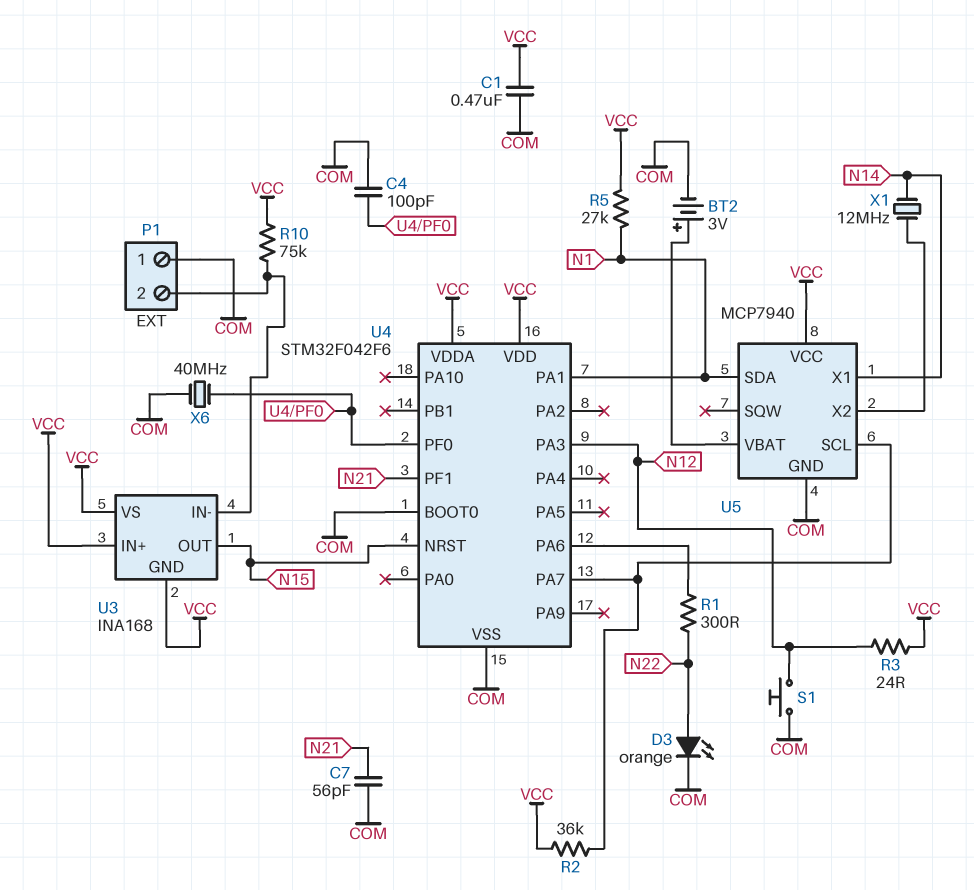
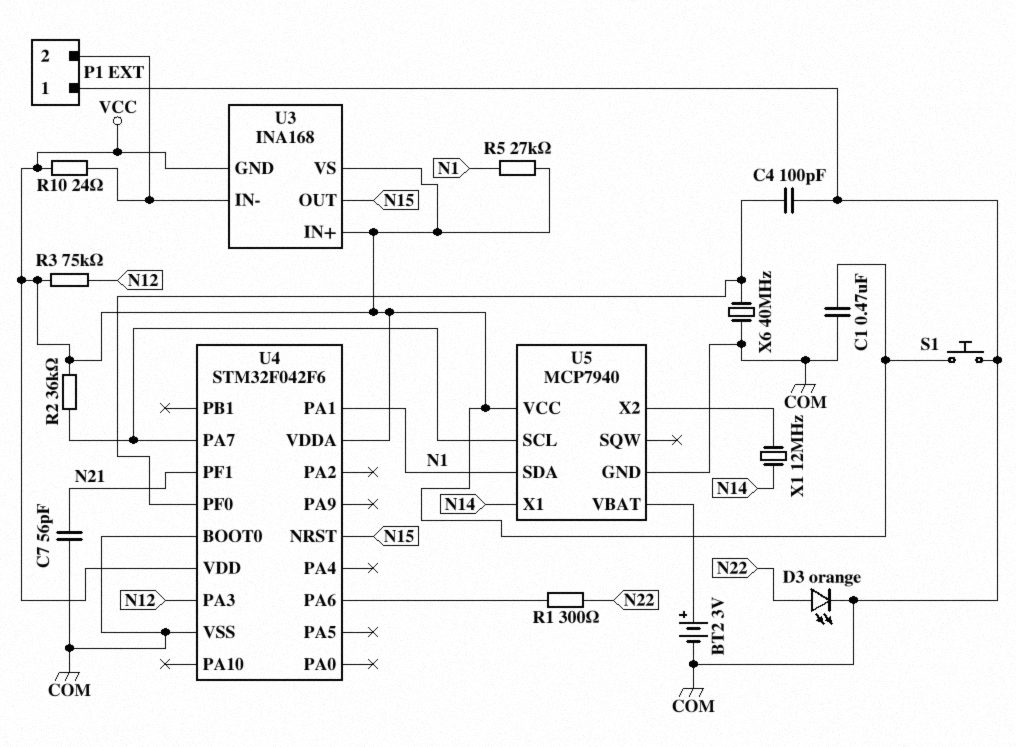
R3: 24 (N12, VCC) -> 75k (N12, VCC)
R10: 75k (P1/2, VCC) -> 24 (P1/2, VCC)
S1: button (COM, N12) -> button (COM, VCC)

